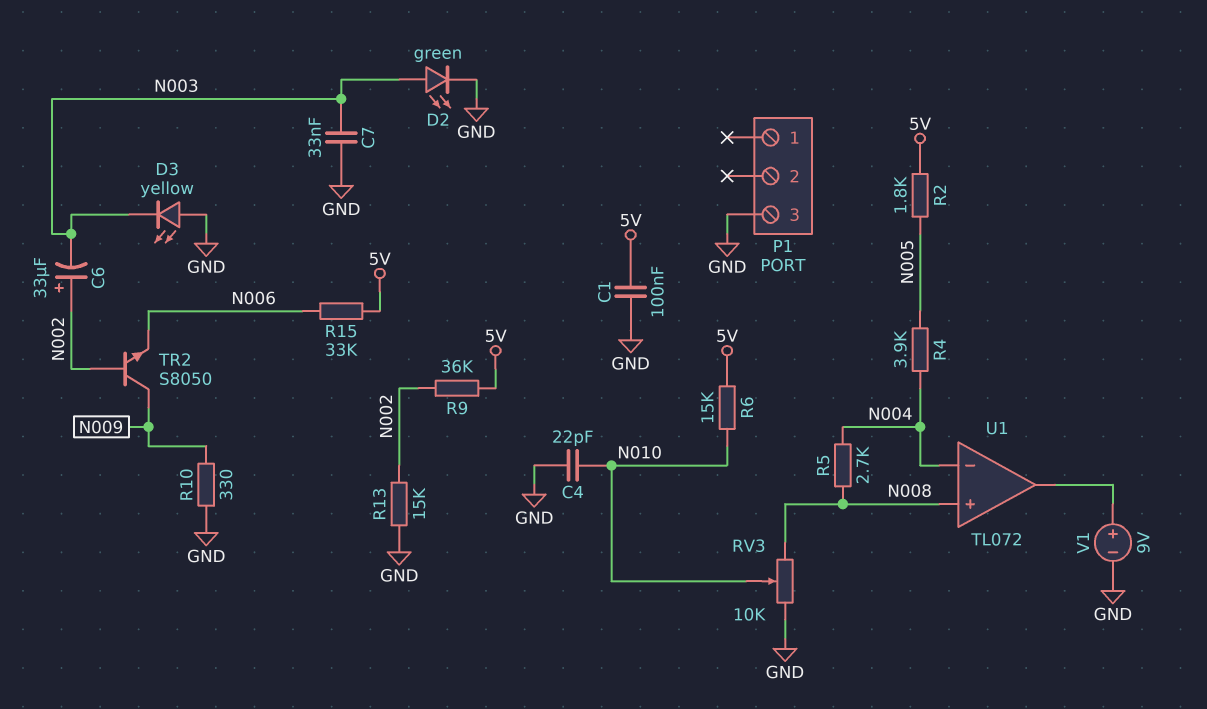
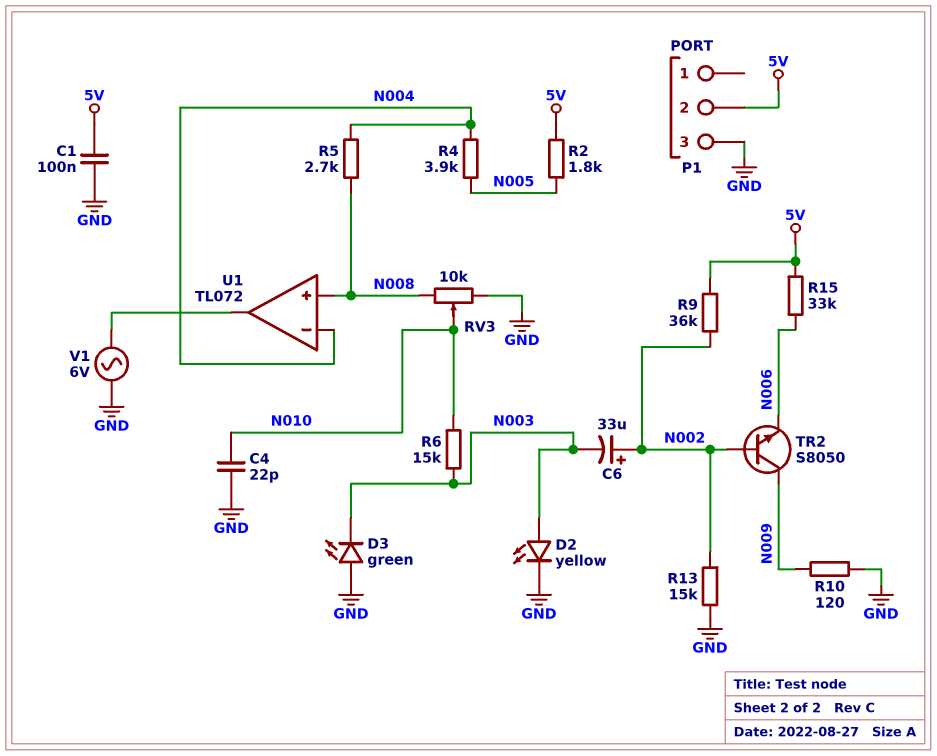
C7: 33nF (GND, N003) -> none
D2: LED green (A N003, K GND) -> LED yellow (A N003, K GND)
D3: LED yellow (A GND, K N003) -> LED green (A GND, K N003)
P1 pin 2: none -> 5V
R6: 15k (5V, N010) -> 15k (N003, N010)
R10: 330 (GND, N009) -> 120 (GND, N009)
V1: 9V (plus U1/out, minus GND) -> AC 6V (GND, U1/out)

